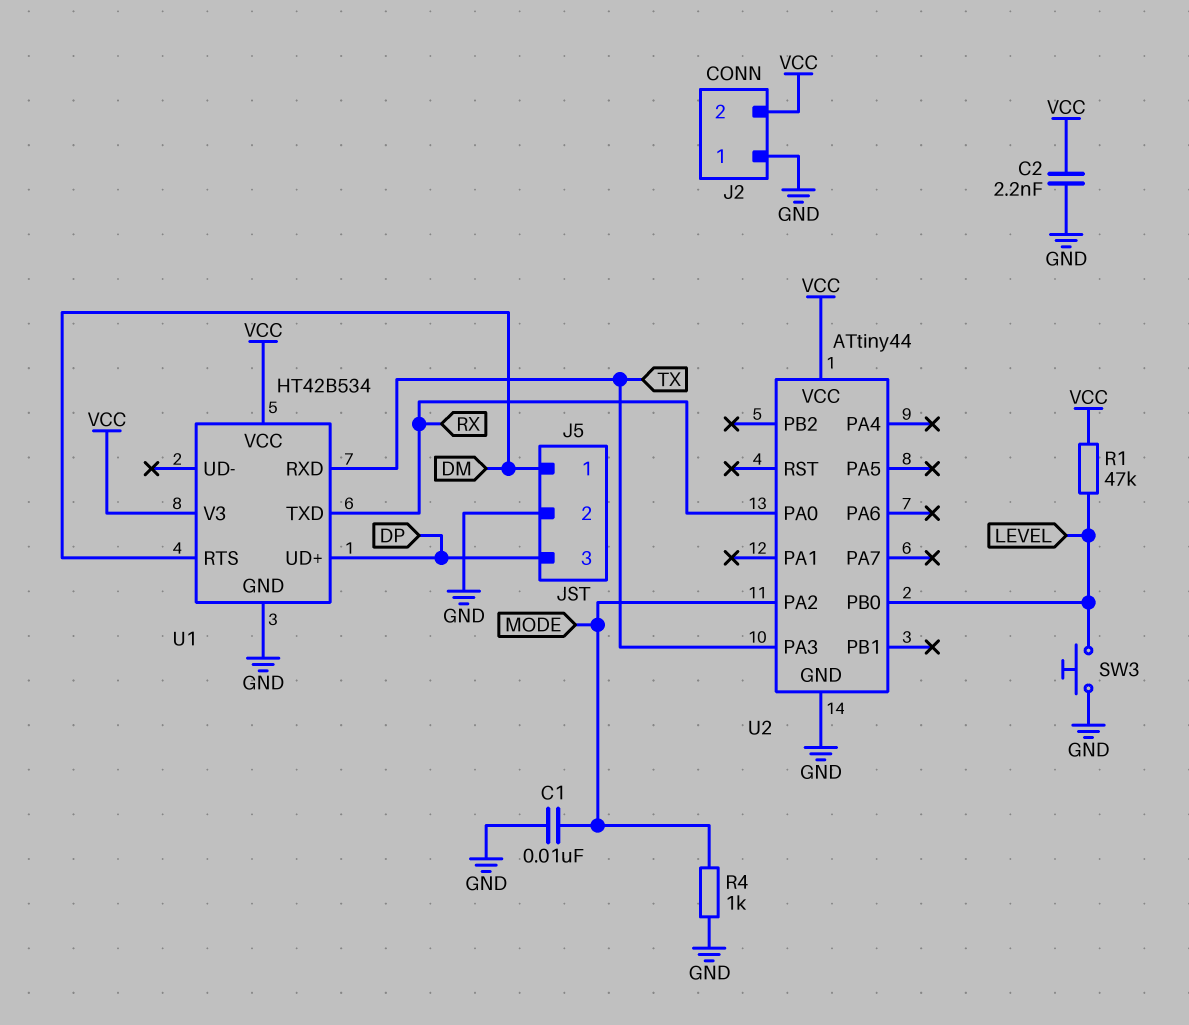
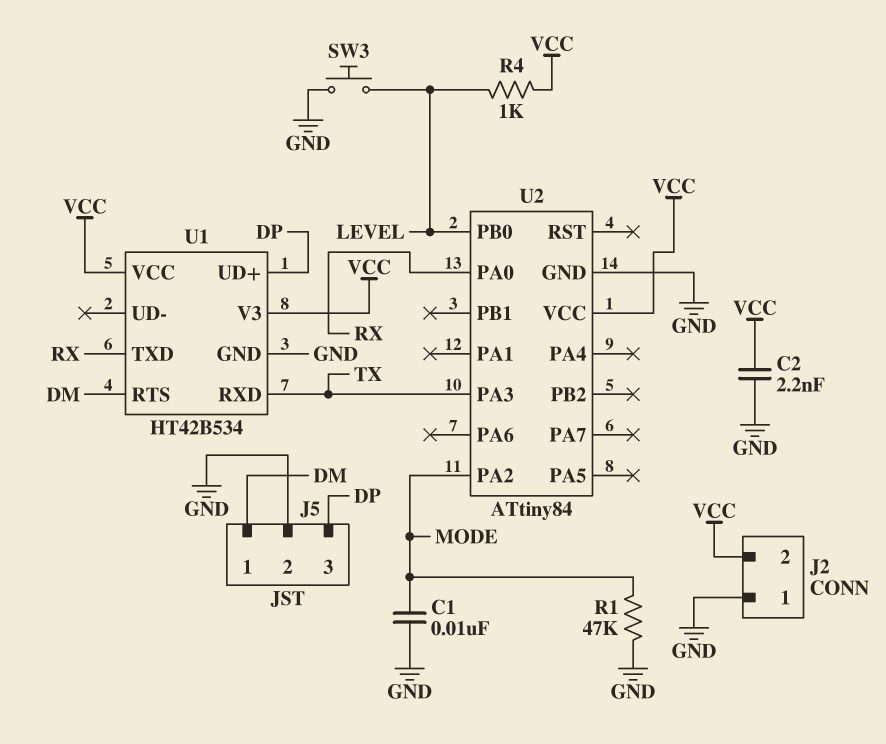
R1: 47k (LEVEL, VCC) -> 47k (GND, MODE)
R4: 1k (GND, MODE) -> 1k (LEVEL, VCC)
U2: ATtiny44 -> ATtiny84

